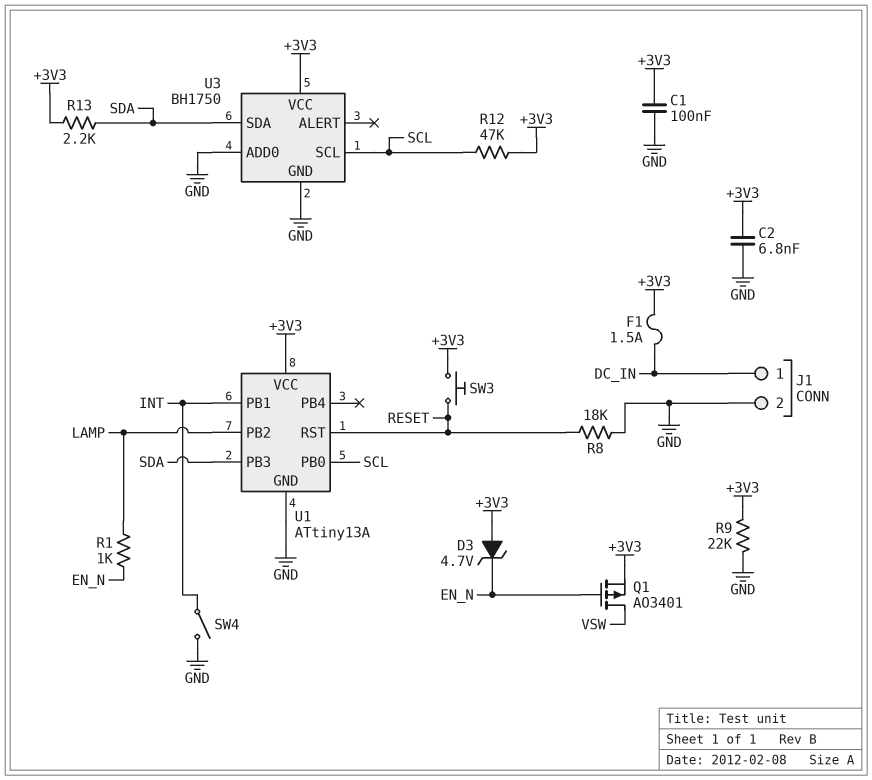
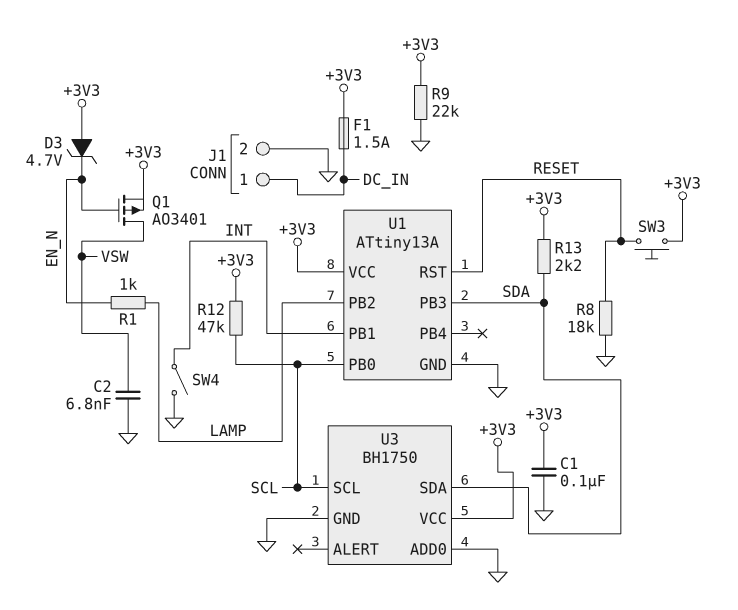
C2: 6.8nF (+3V3, GND) -> 6.8nF (GND, VSW)

